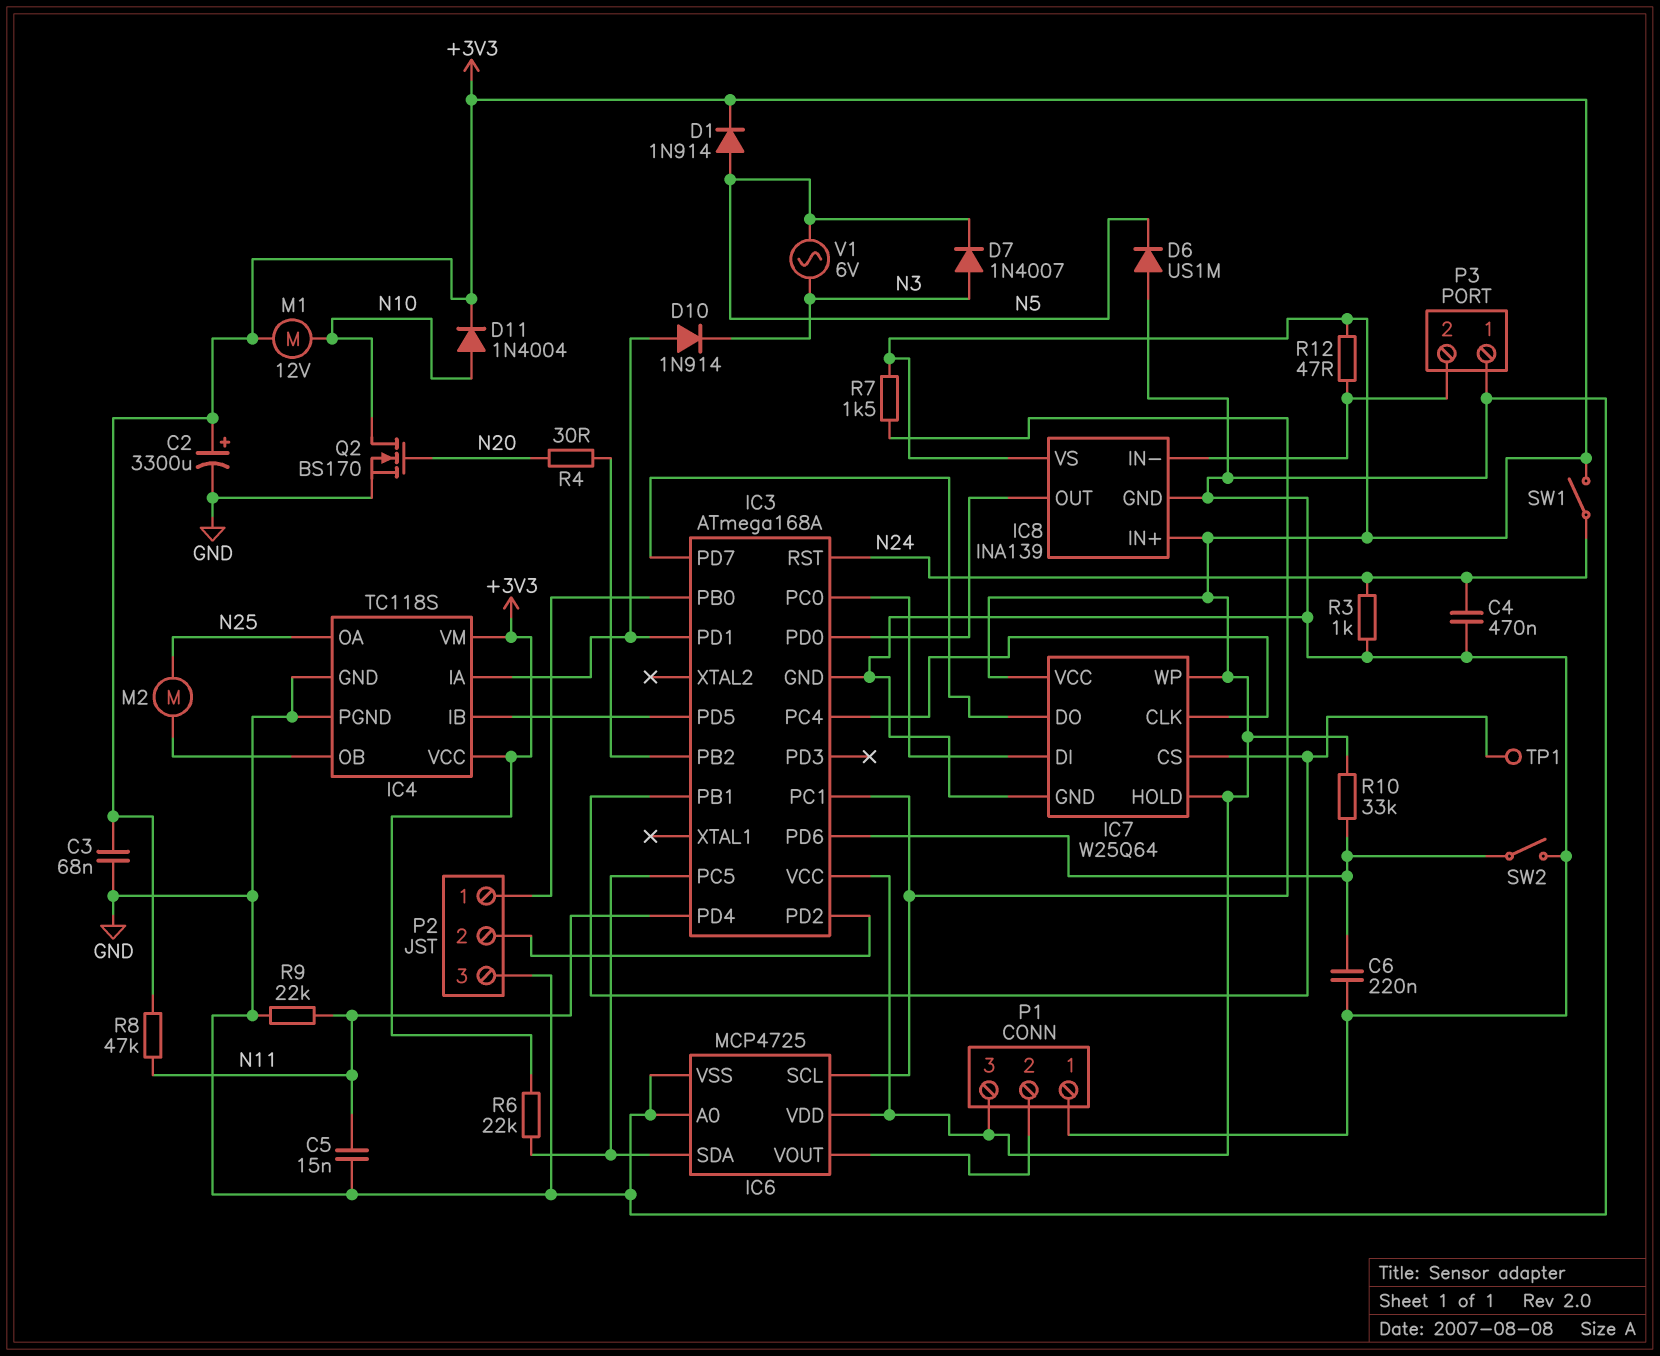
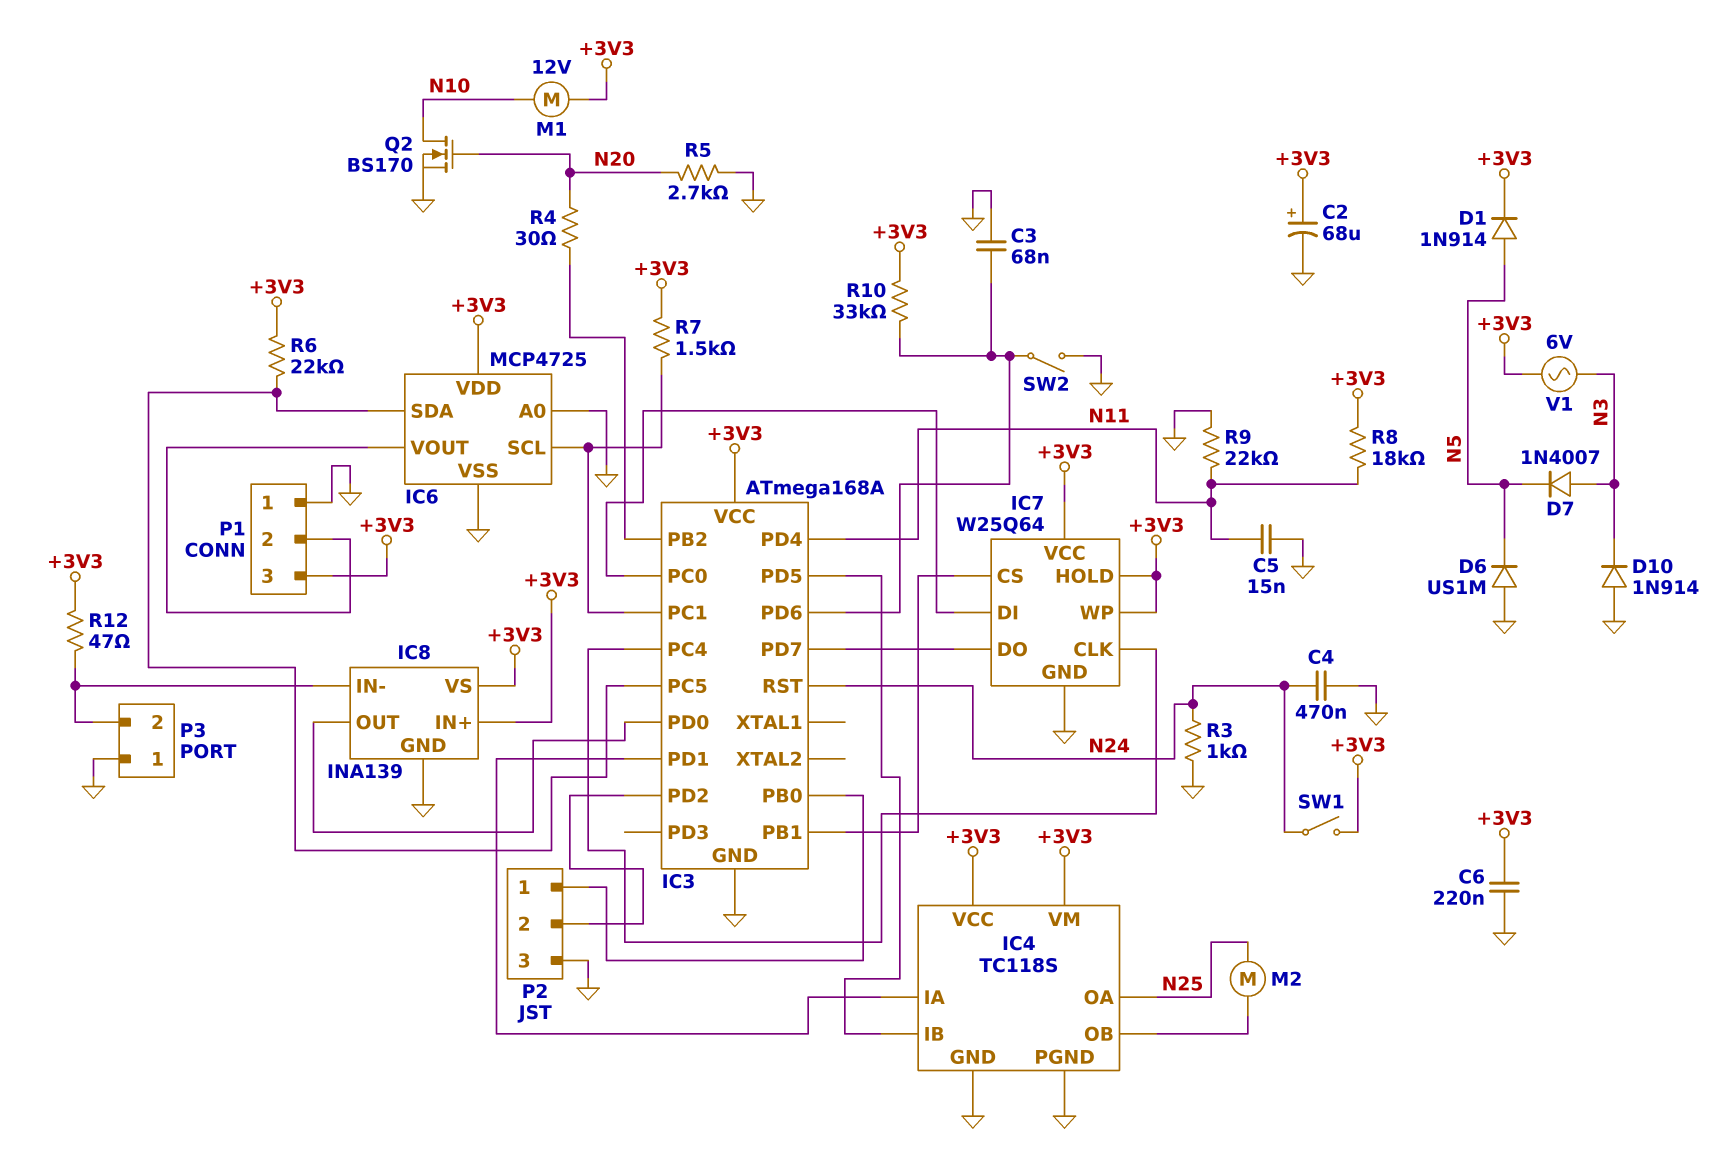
C2: 3300uF (plus +3V3, minus GND) -> 68uF (plus +3V3, minus GND)
C3: 68nF (+3V3, GND) -> 68nF (GND, IC3/PD6)
C6: 220nF (GND, IC3/PD6) -> 220nF (+3V3, GND)
D10: diode 1N914 (A IC3/PD1, K N3) -> diode 1N914 (A GND, K N3)
D11: diode 1N4004 (A N10, K +3V3) -> none
R5: none -> 2.7k (GND, N20)
R8: 47k (+3V3, N11) -> 18k (+3V3, N11)
TP1: test point (IC3/PB1) -> none
V1: AC 6V (N3, N5) -> AC 6V (+3V3, N3)

